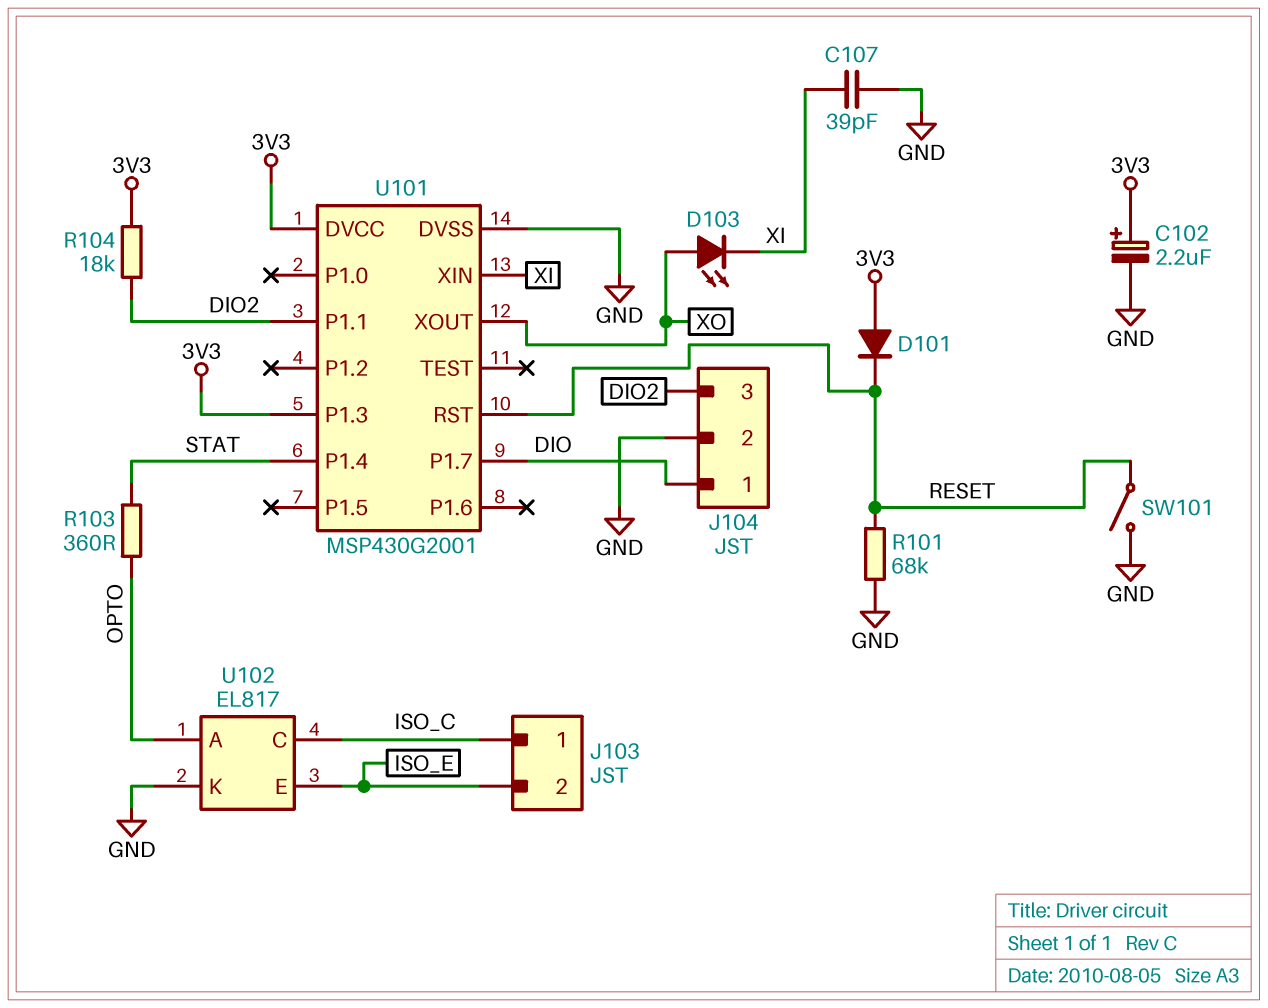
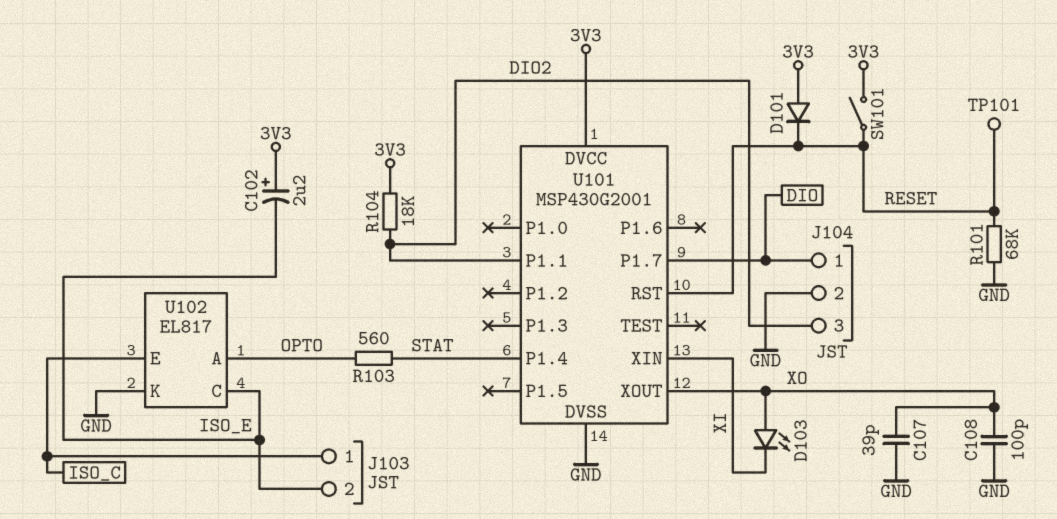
C102: 2.2uF (plus 3V3, minus GND) -> 2.2uF (plus 3V3, minus ISO_E)
C107: 39pF (GND, XI) -> 39pF (GND, XO)
C108: none -> 100pF (GND, XO)
R103: 360 (OPTO, STAT) -> 560 (OPTO, STAT)
SW101: switch (GND, RESET) -> switch (3V3, RESET)
TP101: none -> test point (RESET)
U101 pin P1.3: 3V3 -> none
U102 pin C: ISO_C -> ISO_E
U102 pin E: ISO_E -> ISO_C

